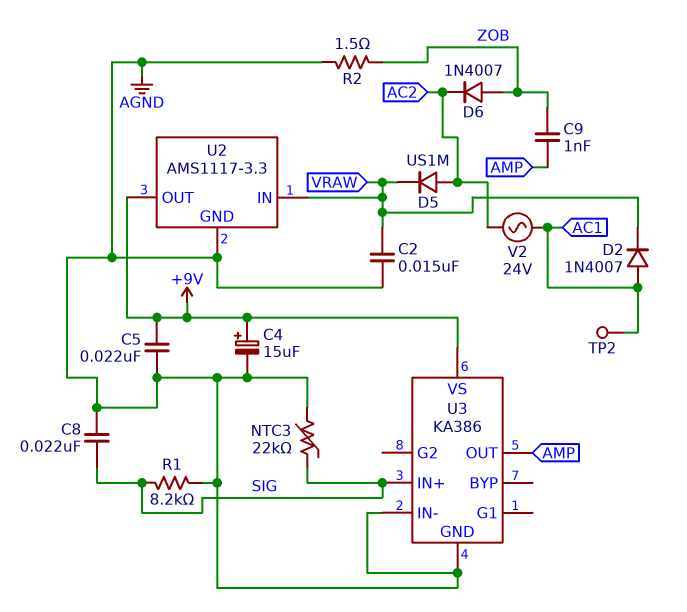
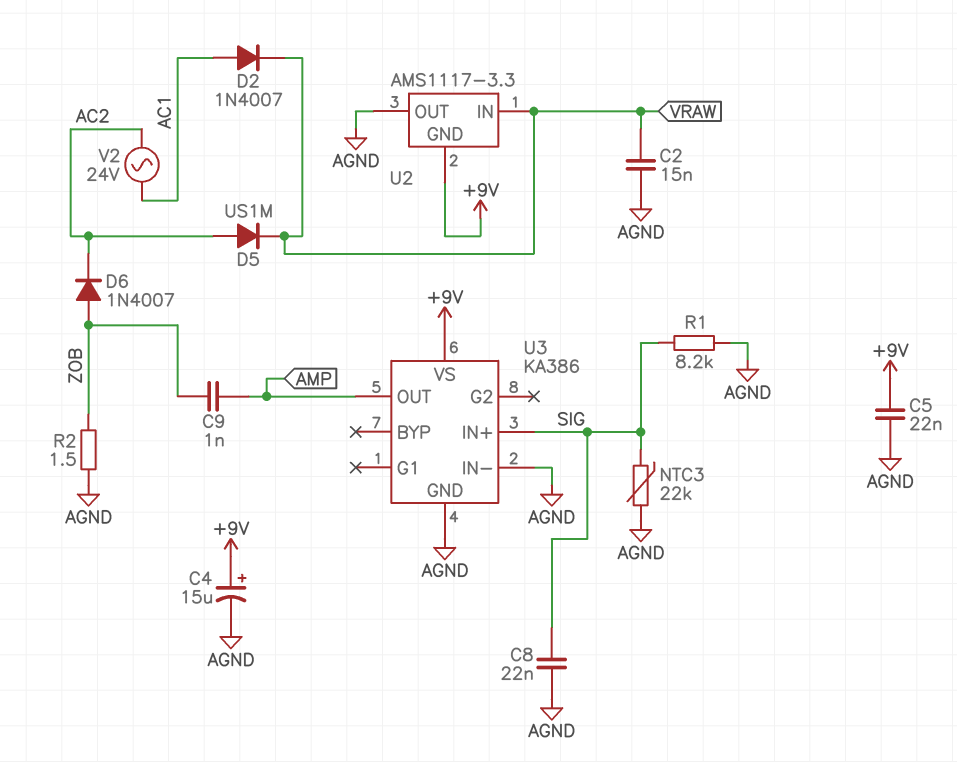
TP2: test point (AC1) -> none
U2 pin GND: AGND -> +9V
U2 pin OUT: +9V -> AGND

